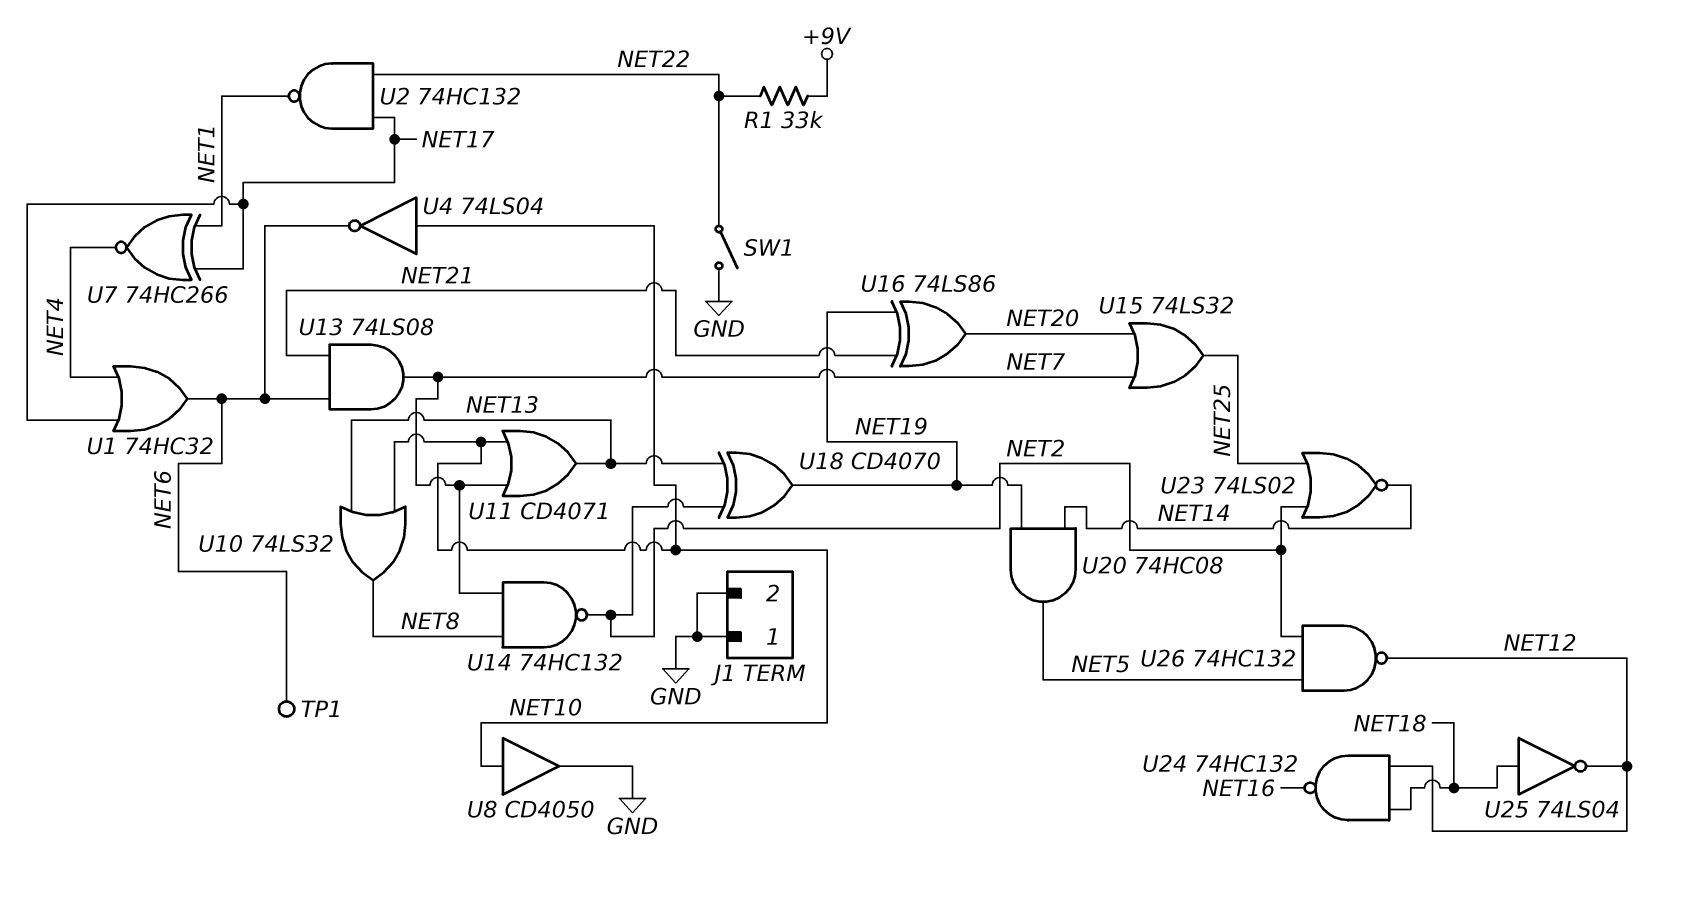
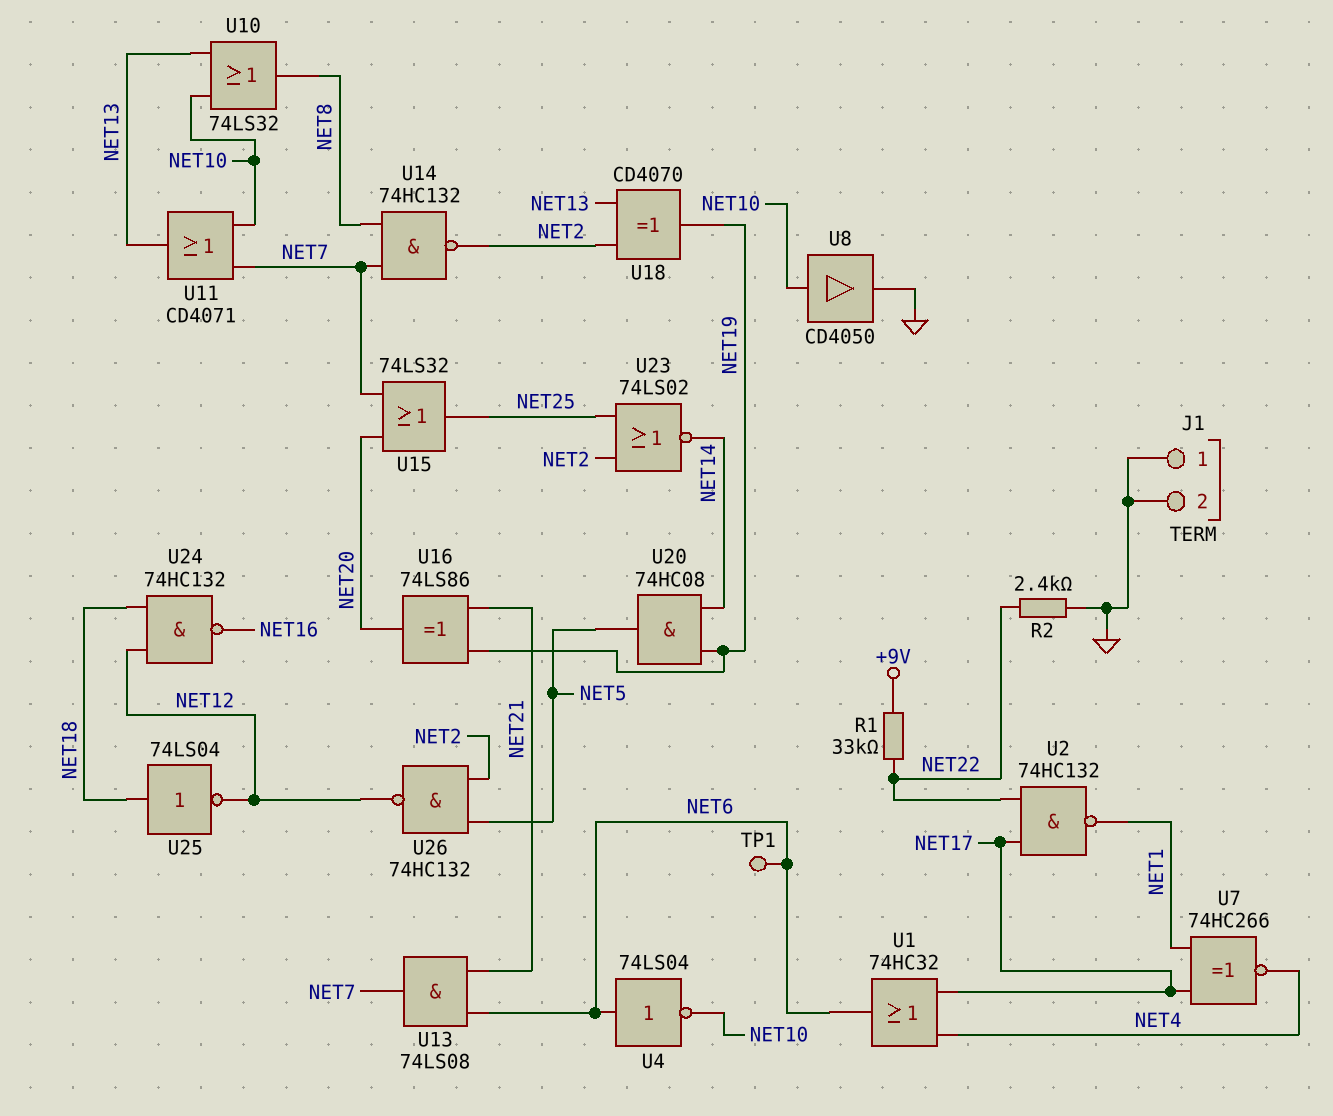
R2: none -> 2.4k (GND, NET22)
SW1: switch (GND, NET22) -> none
U4: NOT 74LS04 (in NET10, out NET6) -> NOT 74LS04 (in NET6, out NET10)

